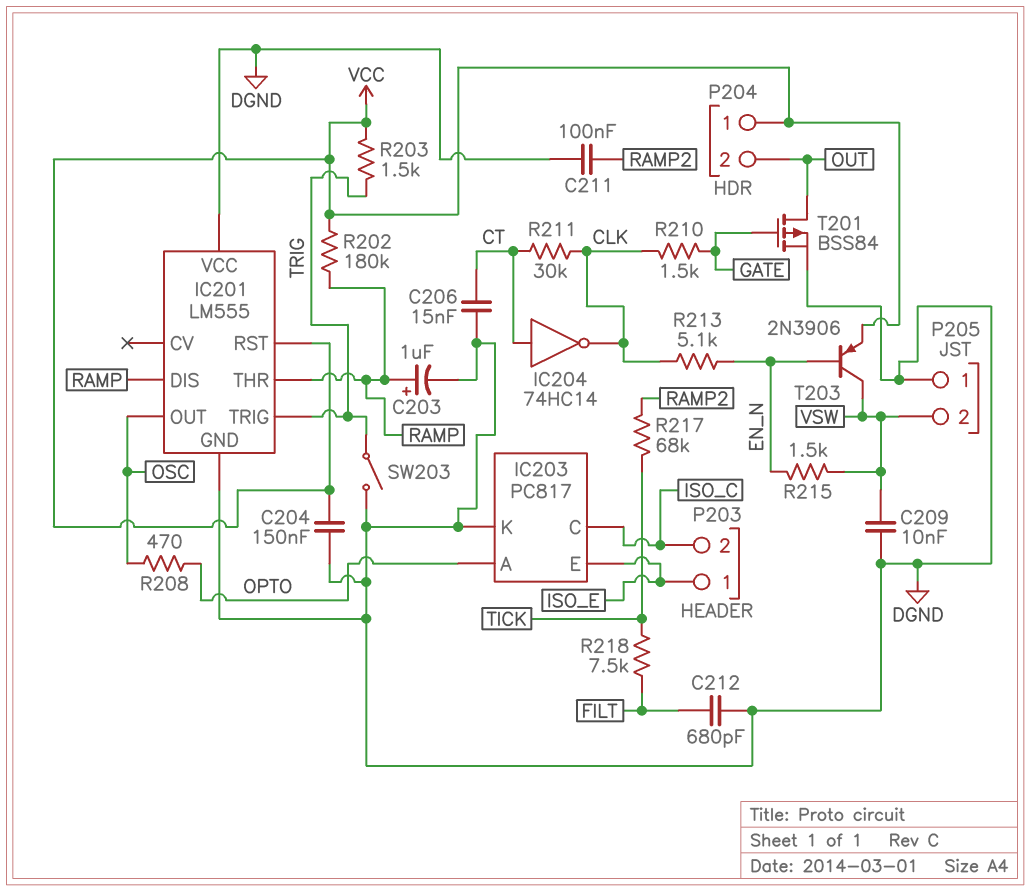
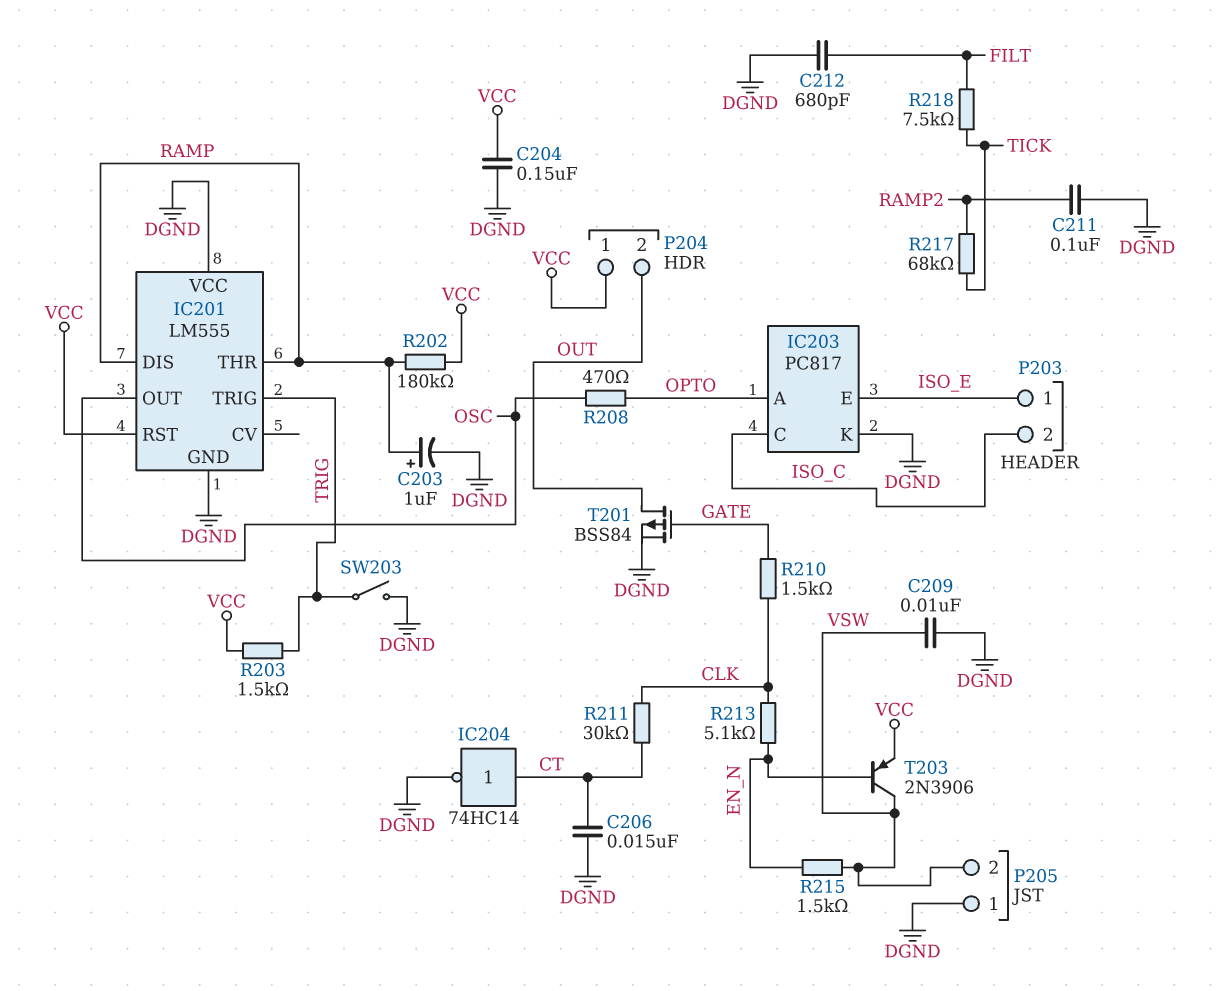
IC204: NOT 74HC14 (in CT, out CLK) -> NOT 74HC14 (in CT, out DGND)

